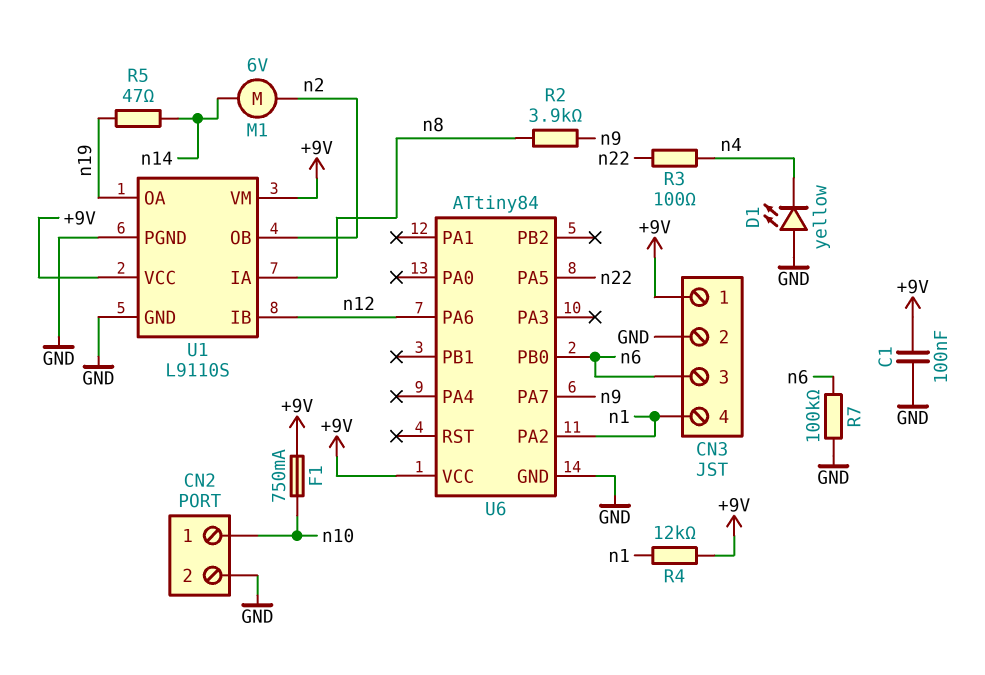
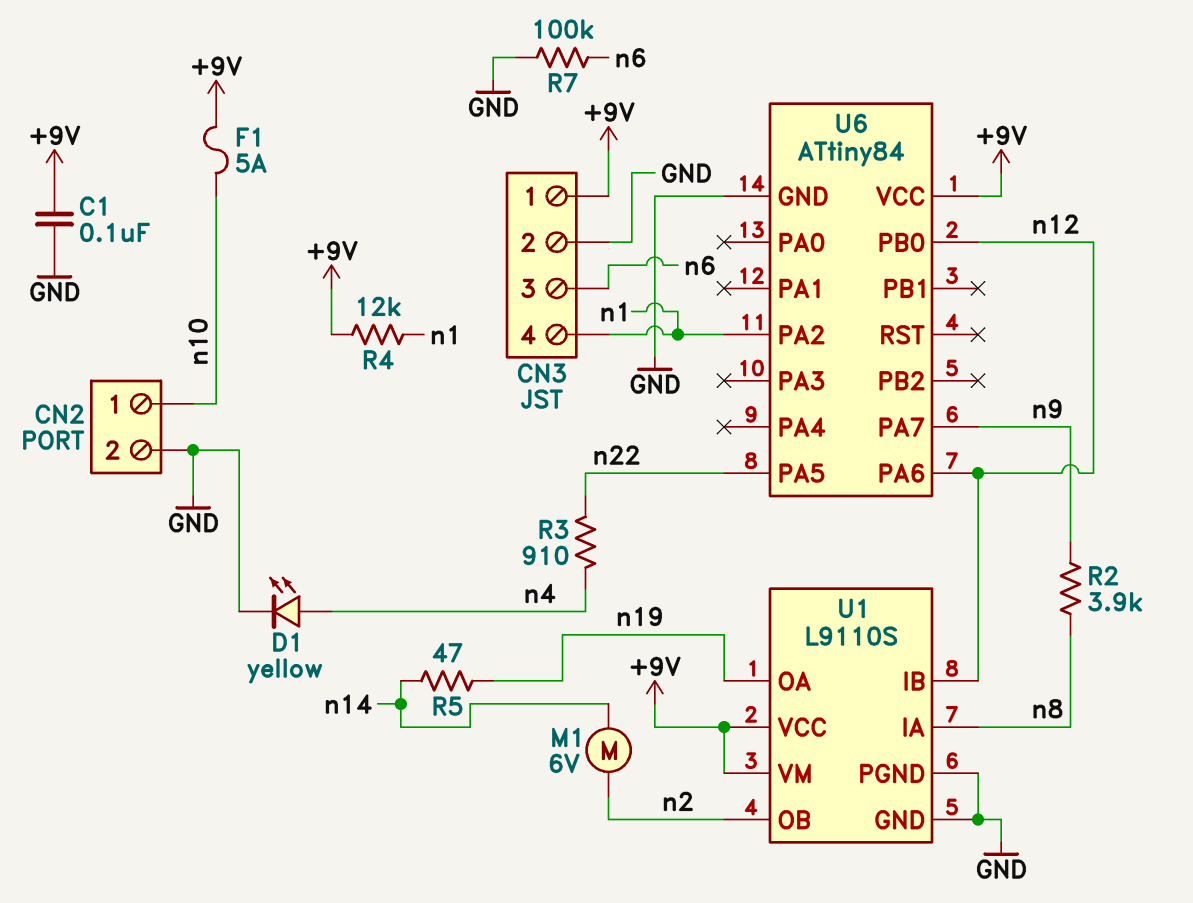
D1: LED yellow (A GND, K n4) -> LED yellow (A n4, K GND)
F1: 750mA (+9V, n10) -> 5A (+9V, n10)
R3: 100 (n4, n22) -> 910 (n4, n22)
U6 pin PB0: n6 -> n12

